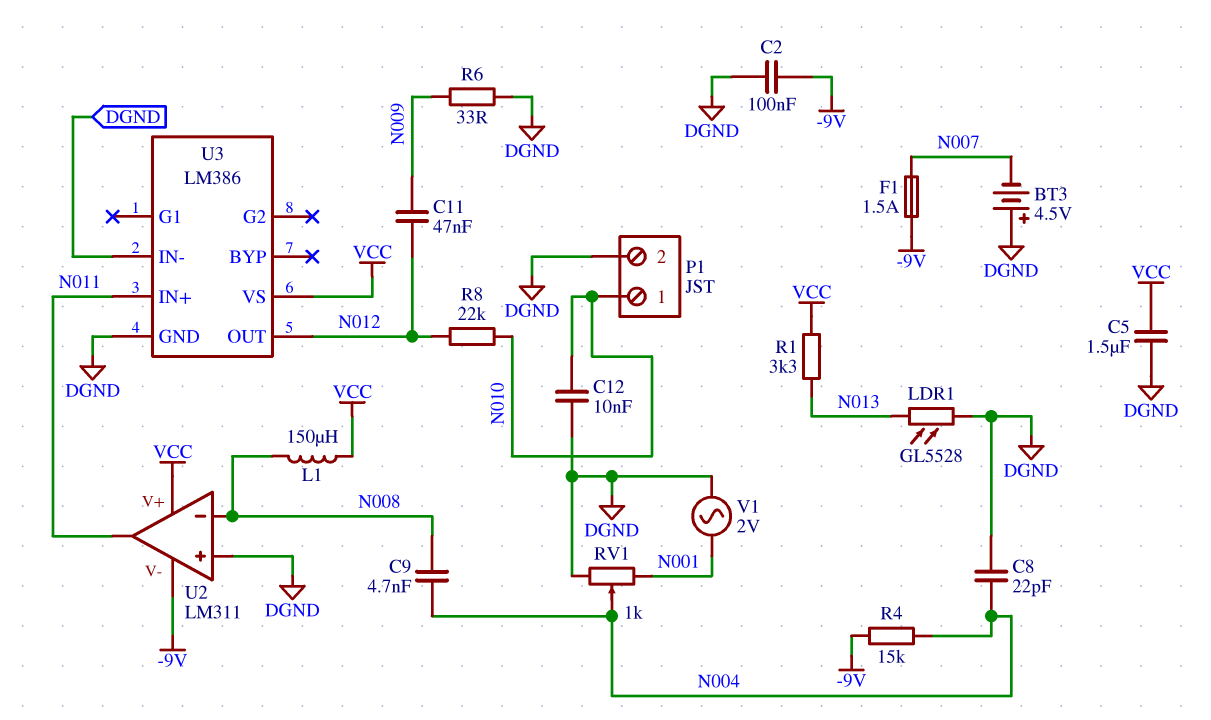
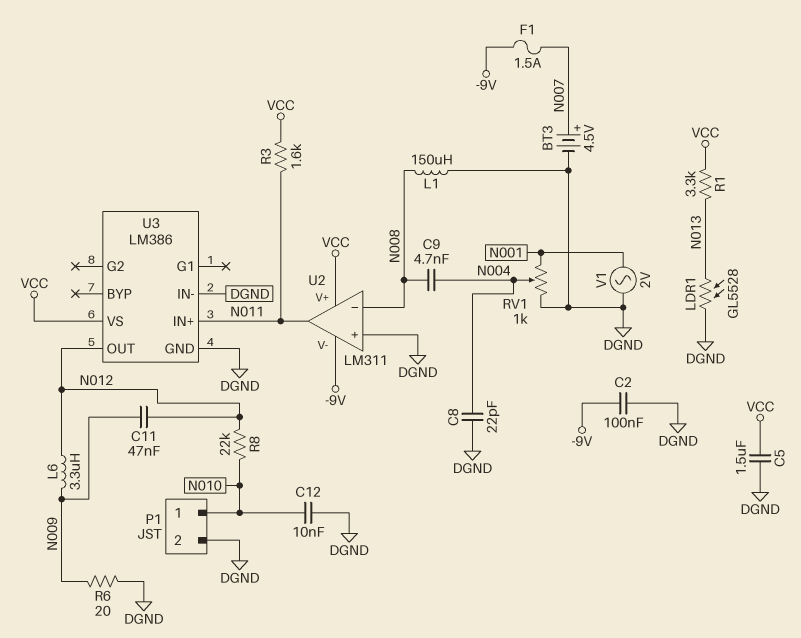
BT3: 4.5V (plus DGND, minus N007) -> 4.5V (plus N007, minus DGND)
L1: 150uH (N008, VCC) -> 150uH (DGND, N008)
L6: none -> 3.3uH (N009, N012)
R3: none -> 1.6k (N011, VCC)
R4: 15k (-9V, N004) -> none
R6: 33 (DGND, N009) -> 20 (DGND, N009)

